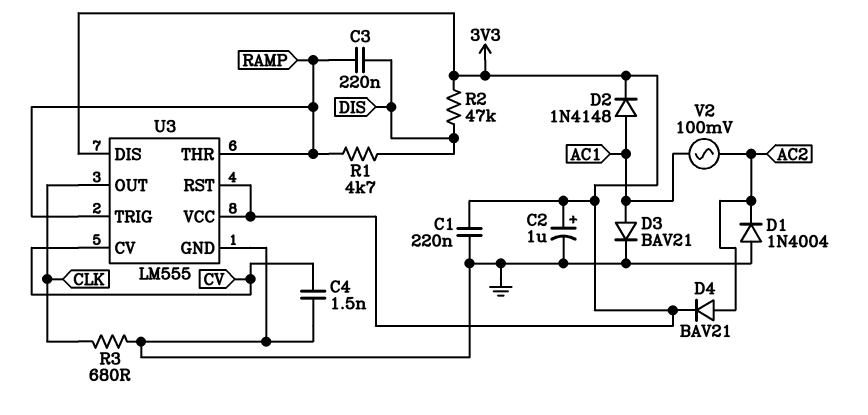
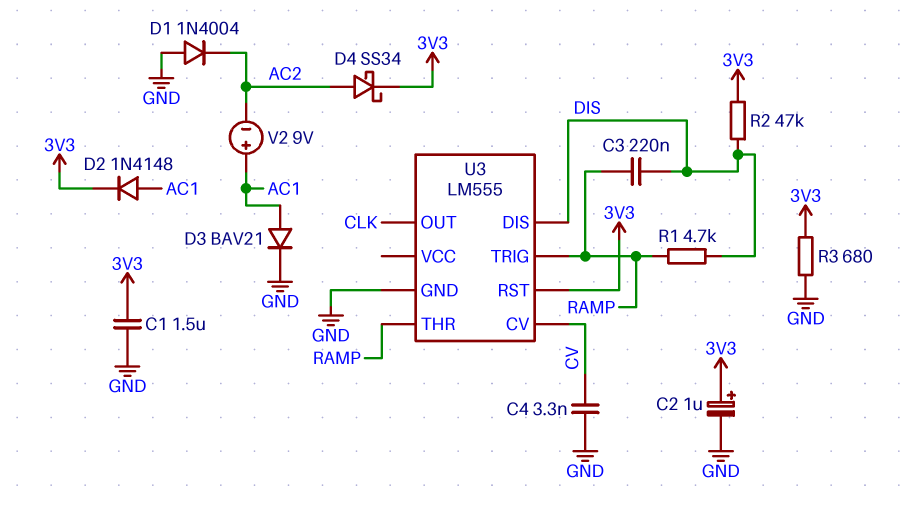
C1: 220nF (3V3, GND) -> 1.5uF (3V3, GND)
C4: 1.5nF (CV, GND) -> 3.3nF (CV, GND)
D4: diode BAV21 (A AC2, K 3V3) -> schottky SS34 (A AC2, K 3V3)
R3: 680 (CLK, GND) -> 680 (3V3, GND)
U3 pin DIS: 3V3 -> DIS
U3 pin VCC: 3V3 -> none
V2: AC 100mV (AC1, AC2) -> 9V (plus AC1, minus AC2)

